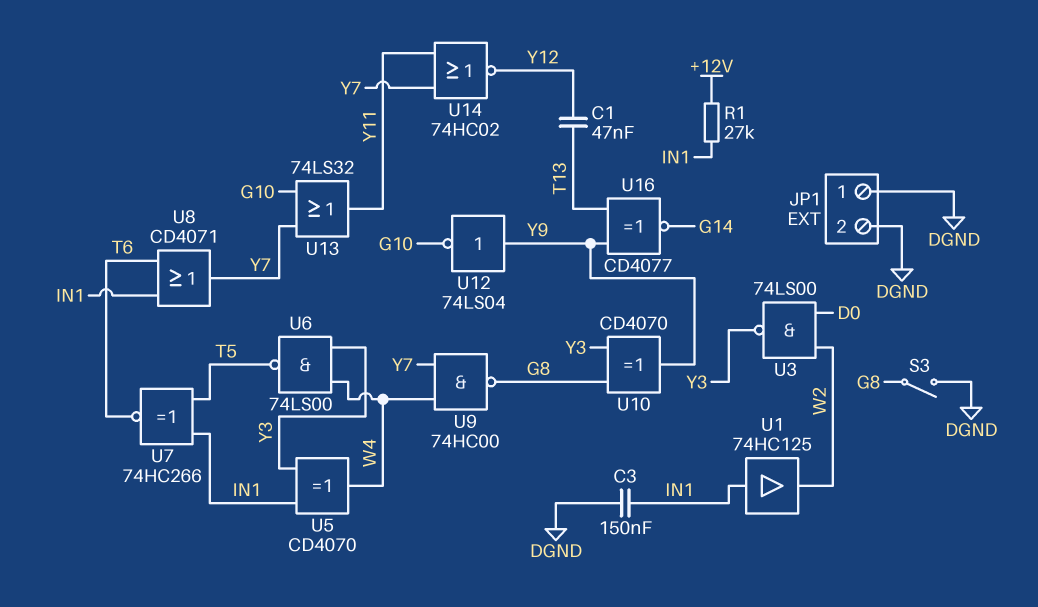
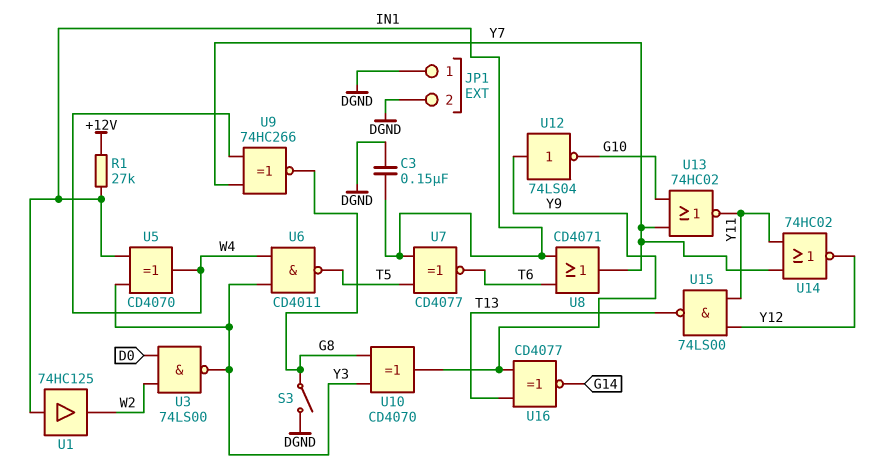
C1: 47nF (T13, Y12) -> none
U6: NAND 74LS00 (in W4, in Y3, out T5) -> NAND CD4011 (in W4, in Y3, out T5)
U7: XNOR 74HC266 (in IN1, in T5, out T6) -> XNOR CD4077 (in IN1, in T5, out T6)
U9: NAND 74HC00 (in W4, in Y7, out G8) -> XNOR 74HC266 (in W4, in Y7, out G8)
U13: OR 74LS32 (in G10, in Y7, out Y11) -> NOR 74HC02 (in G10, in Y7, out Y11)
U15: none -> NAND 74LS00 (in Y11, in Y12, out T13)

